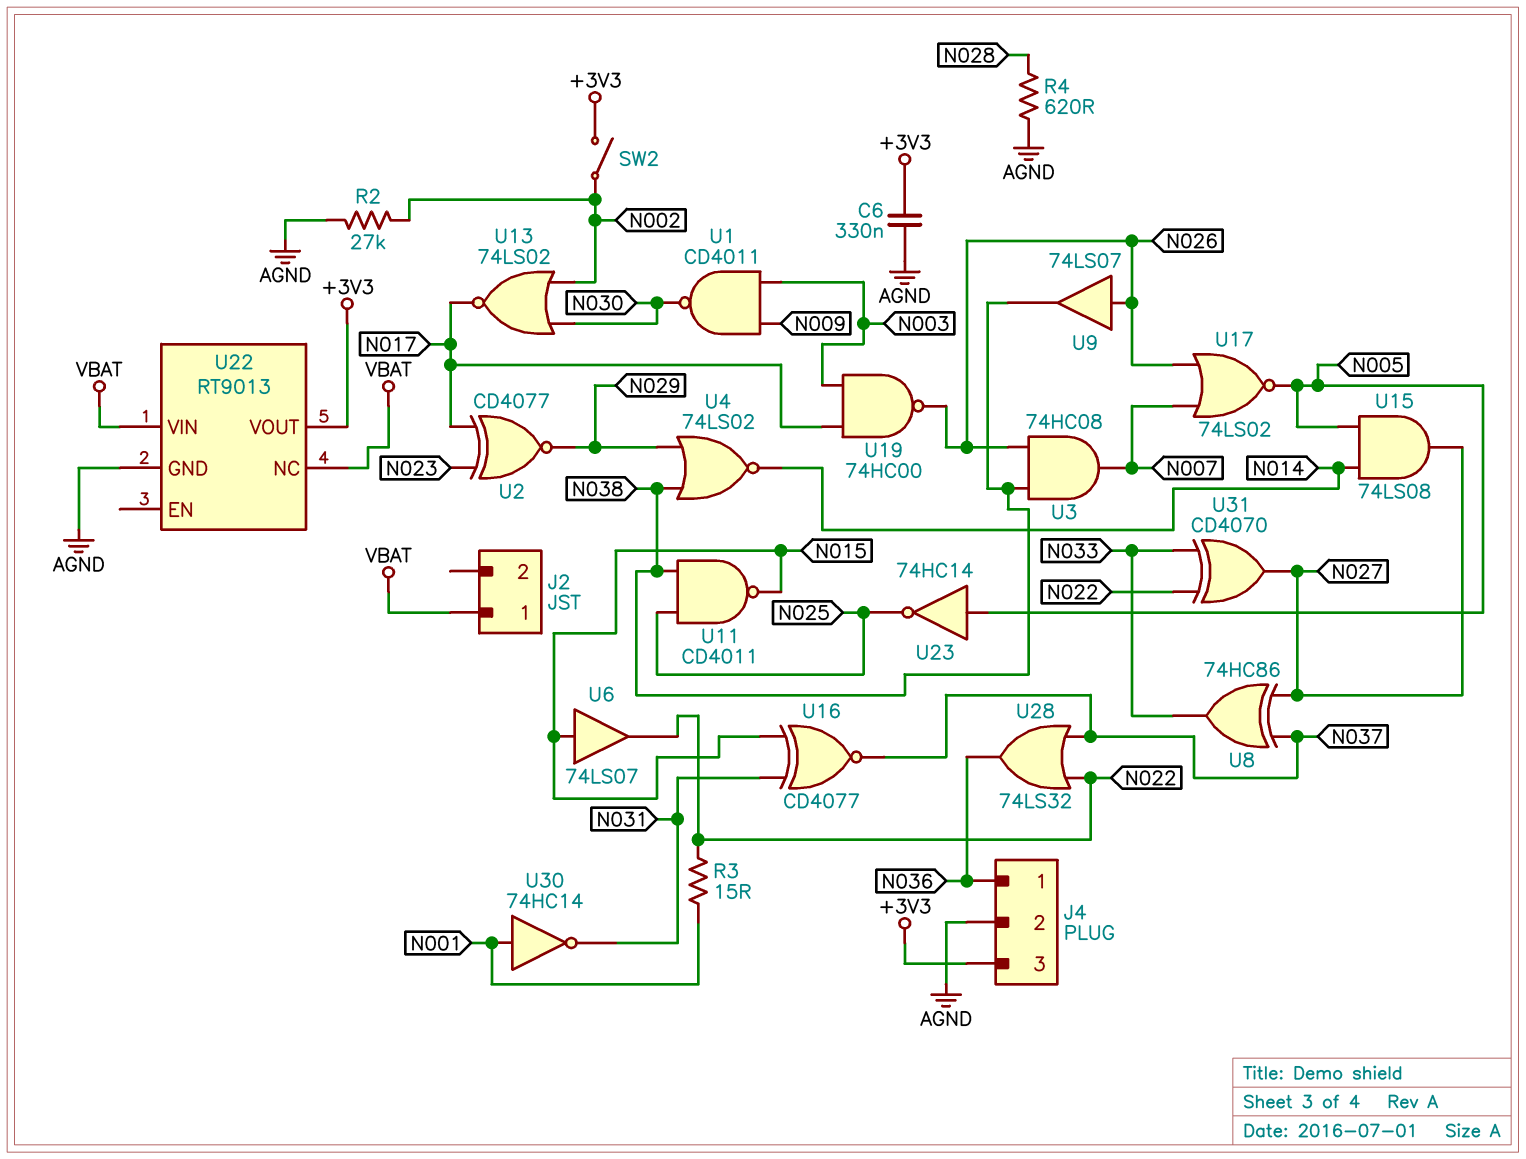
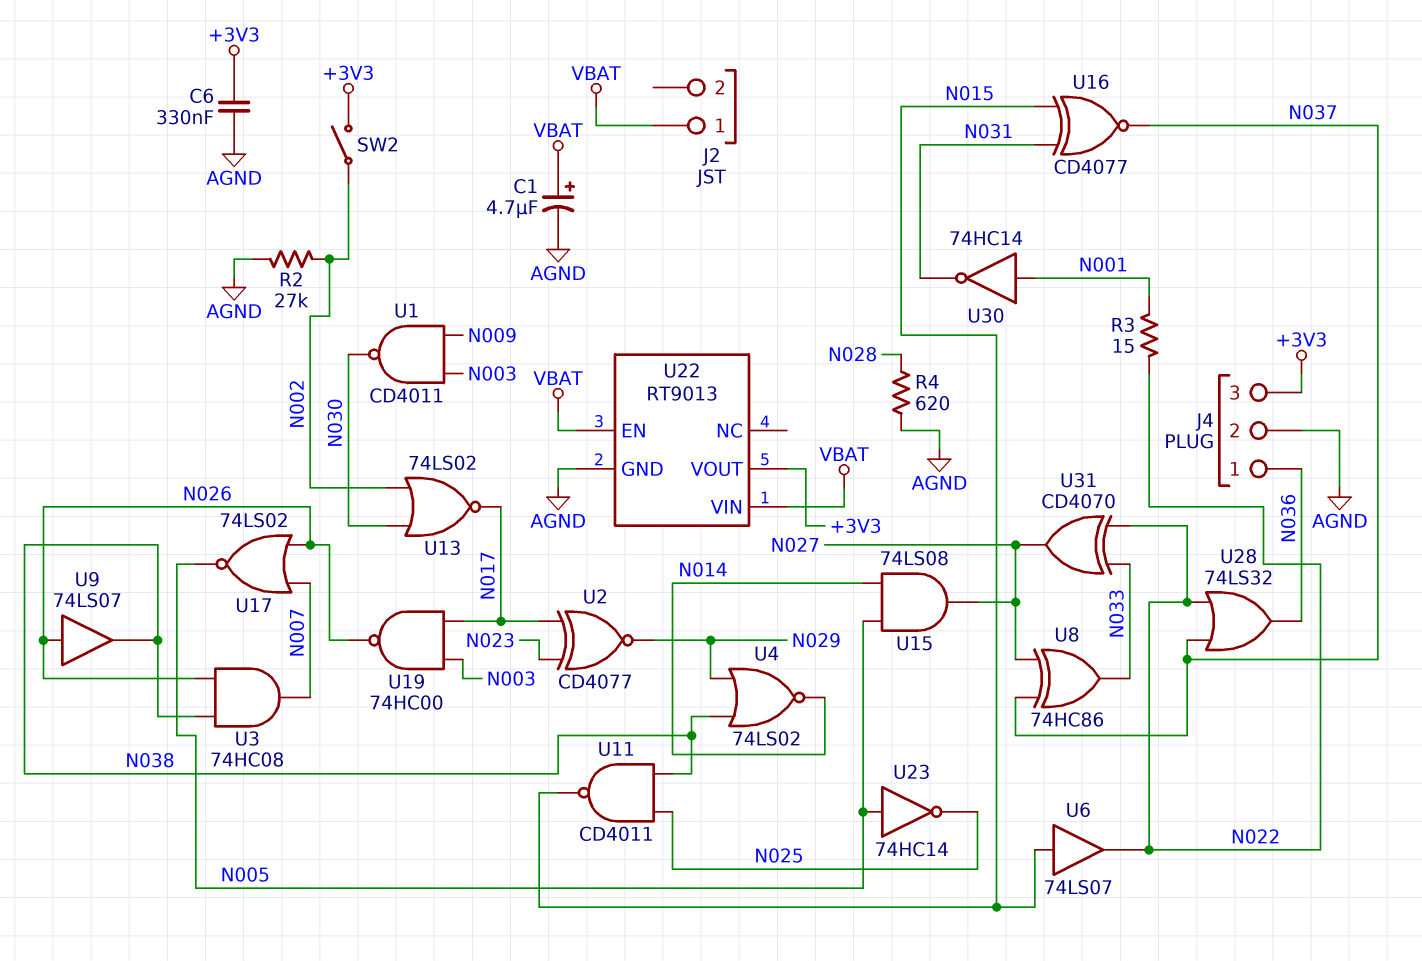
C1: none -> 4.7uF (plus VBAT, minus AGND)
U22 pin EN: none -> VBAT
U22 pin NC: VBAT -> none

